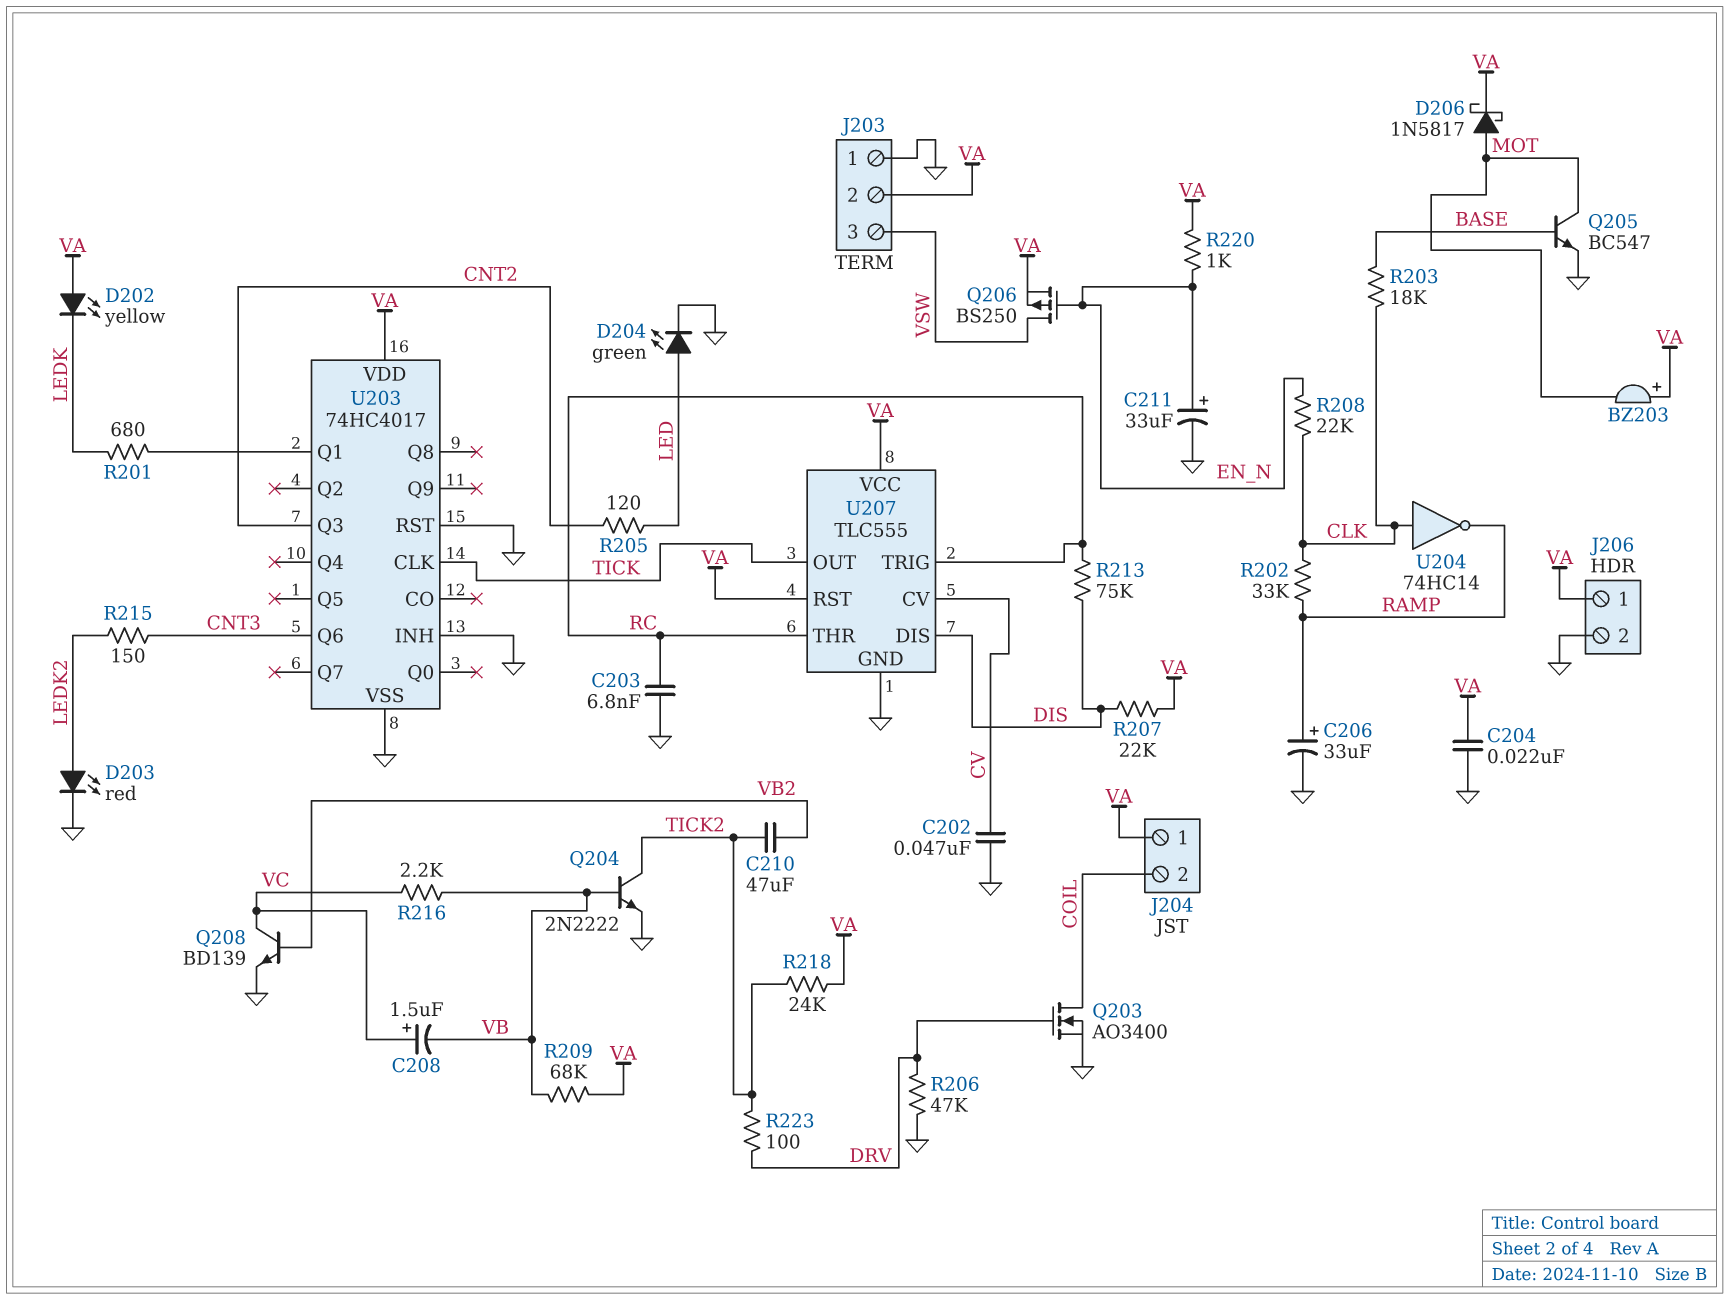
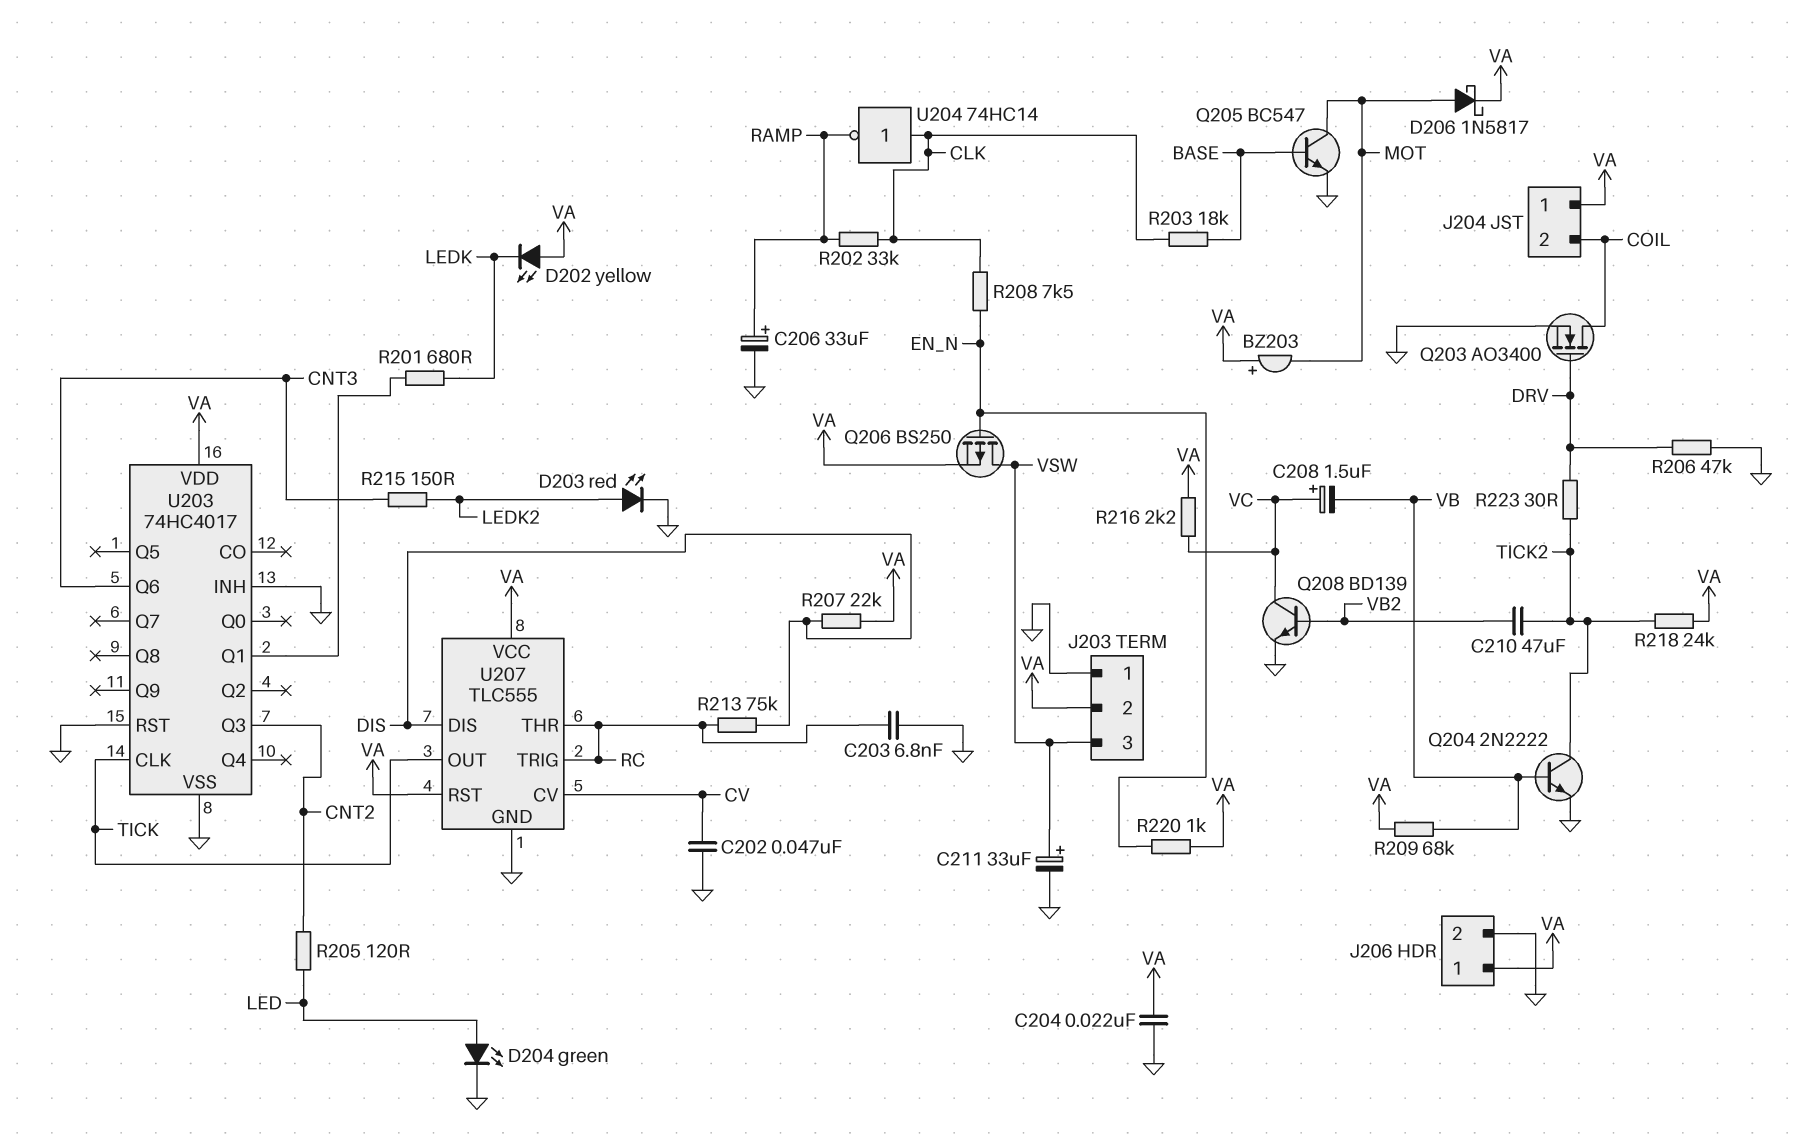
C211: 33uF (plus EN_N, minus GND) -> 33uF (plus VSW, minus GND)
R208: 22k (CLK, EN_N) -> 7.5k (CLK, EN_N)
R216: 2.2k (VB, VC) -> 2.2k (VA, VC)
R223: 100 (DRV, TICK2) -> 30 (DRV, TICK2)

